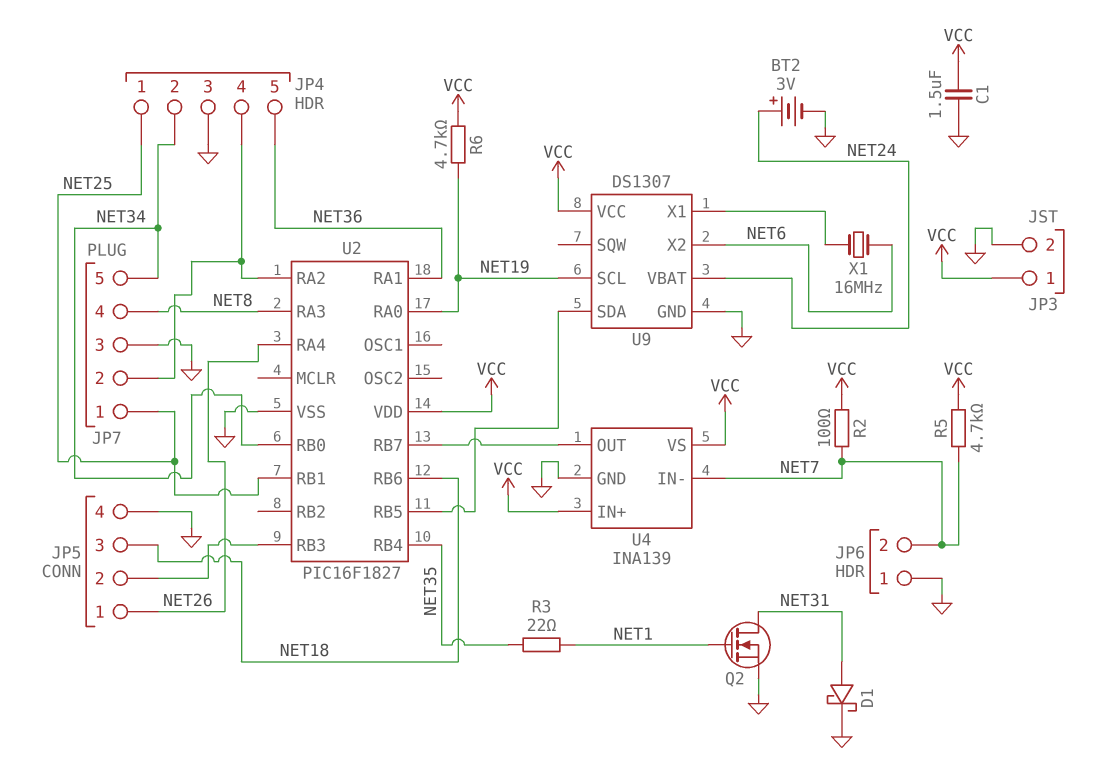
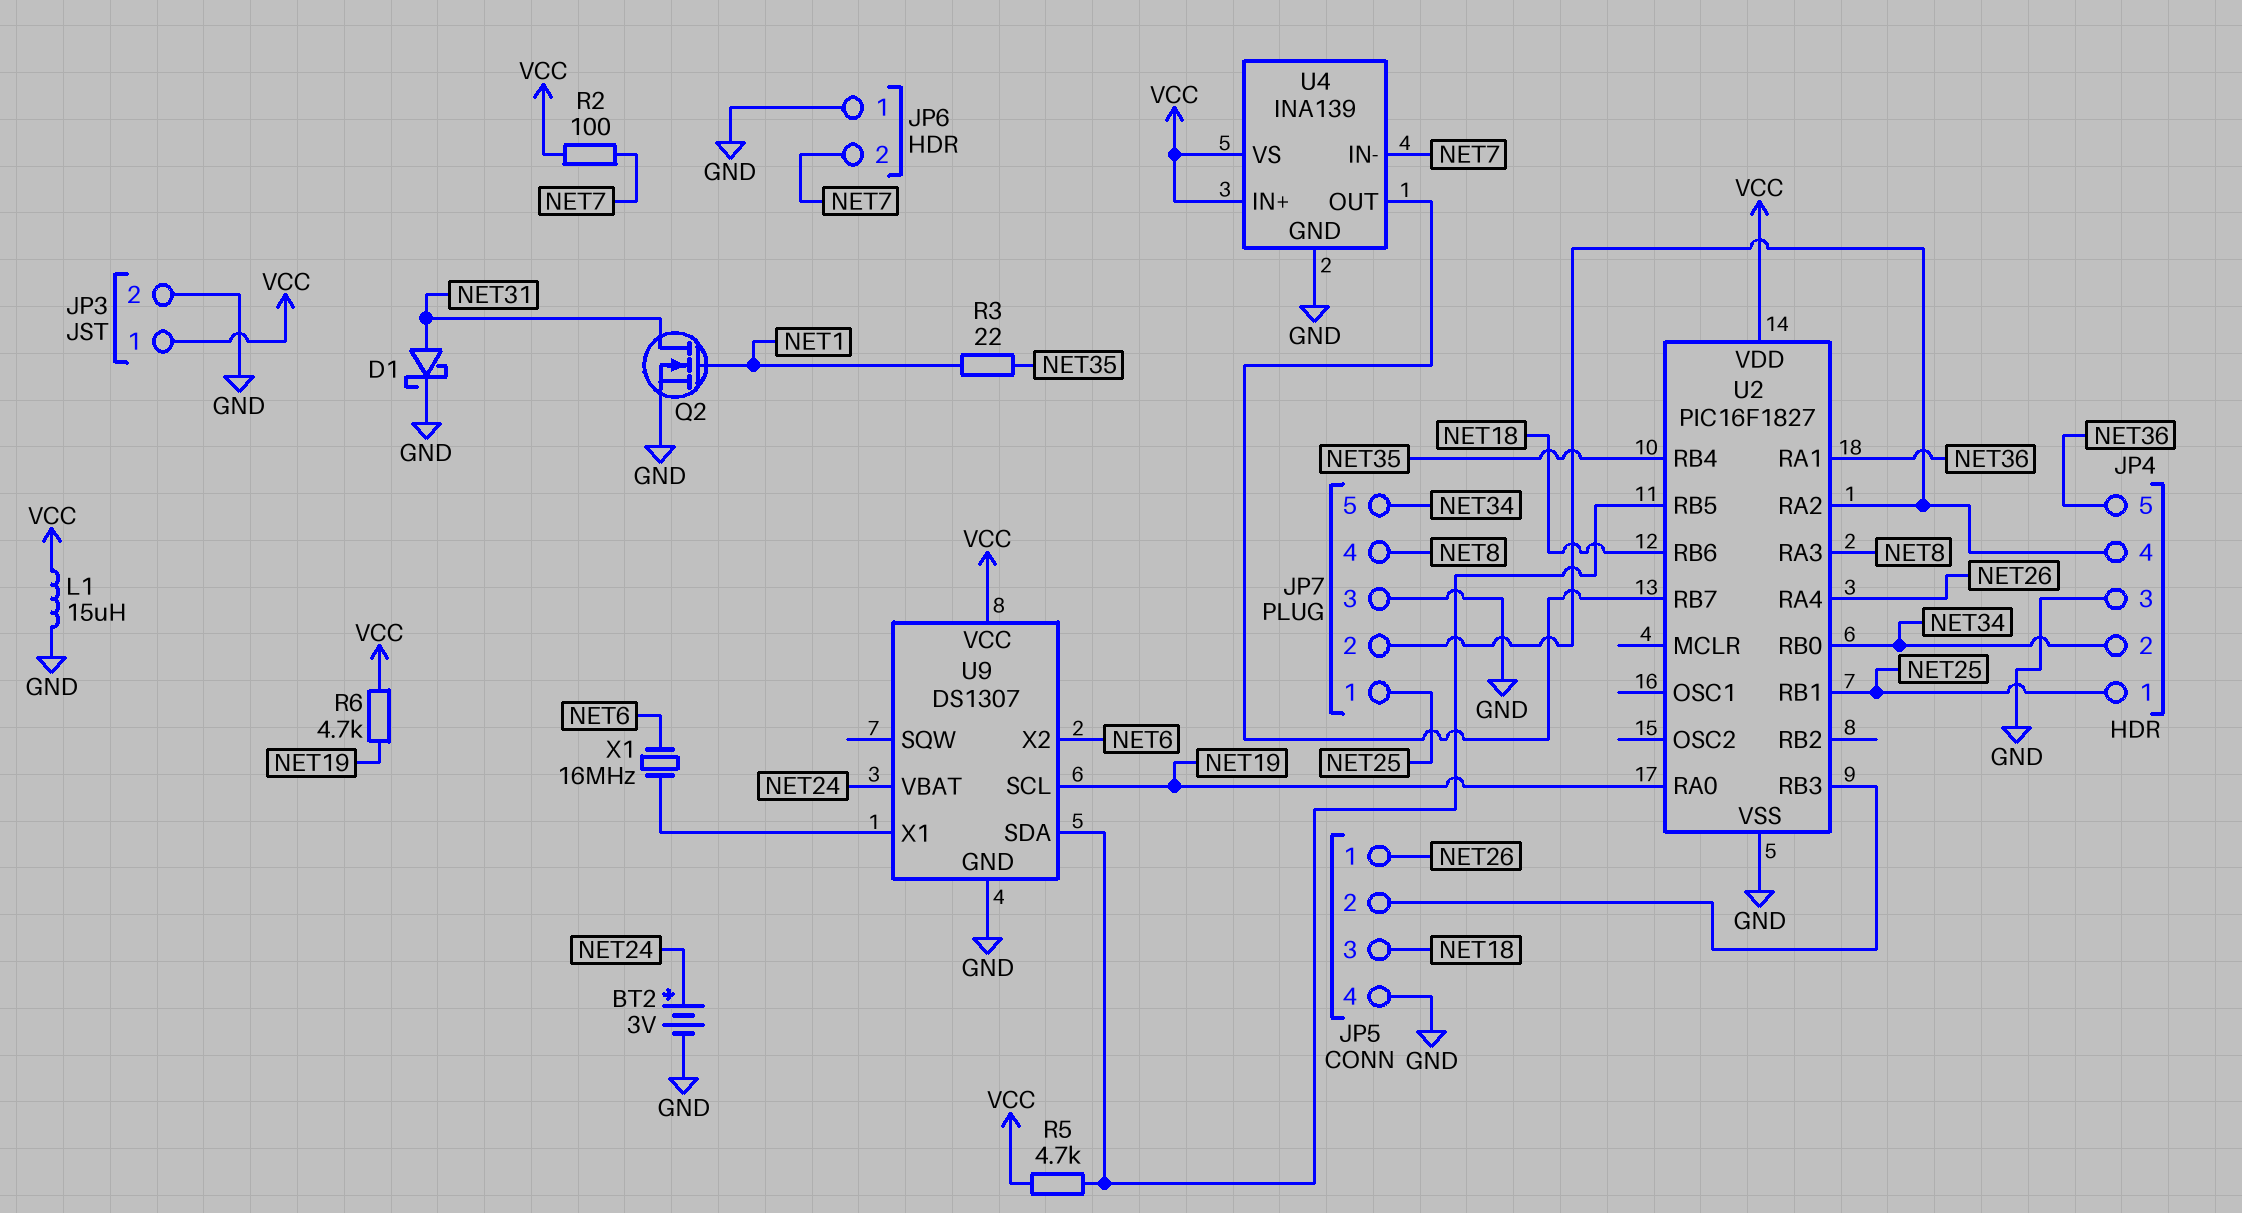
C1: 1.5uF (GND, VCC) -> none
L1: none -> 15uH (GND, VCC)
R5: 4.7k (NET7, VCC) -> 4.7k (U2/RB5, VCC)

